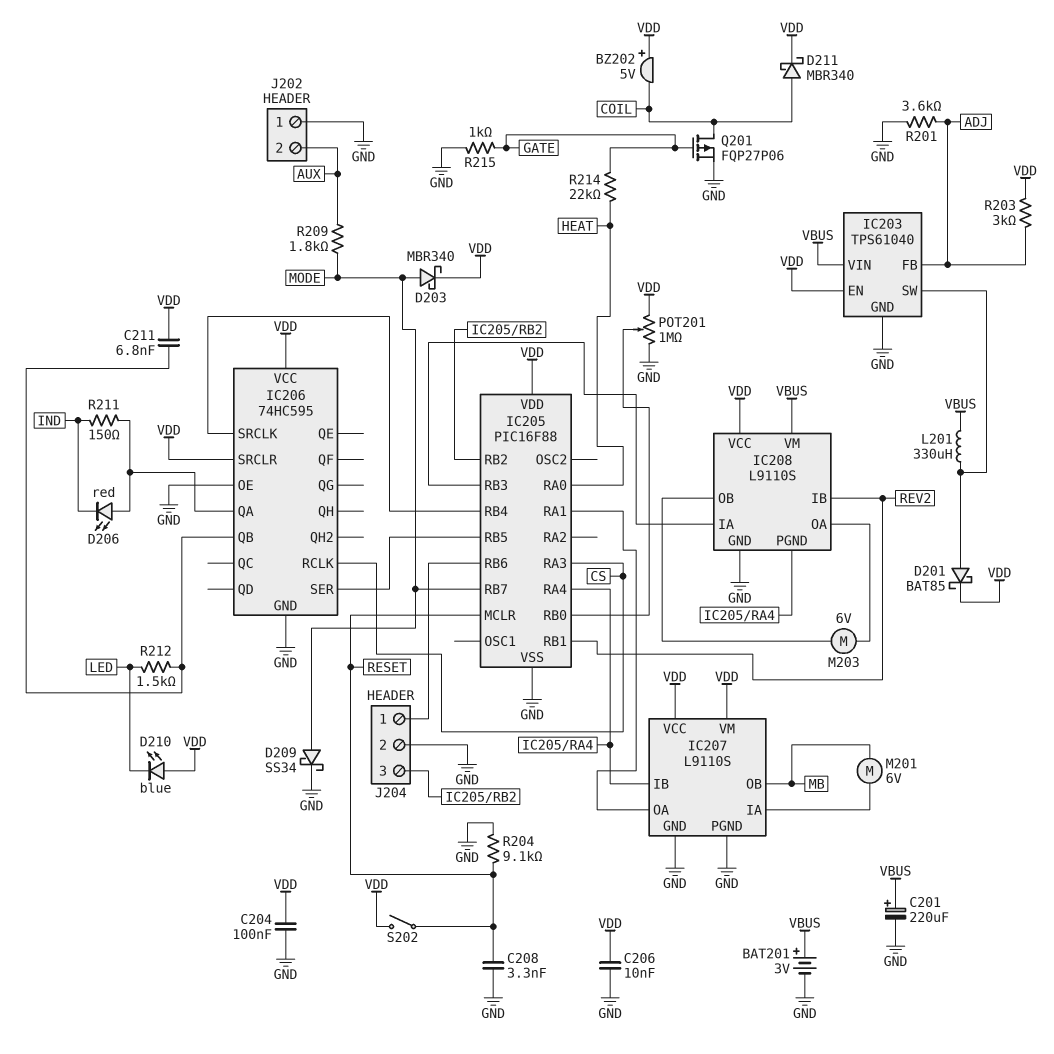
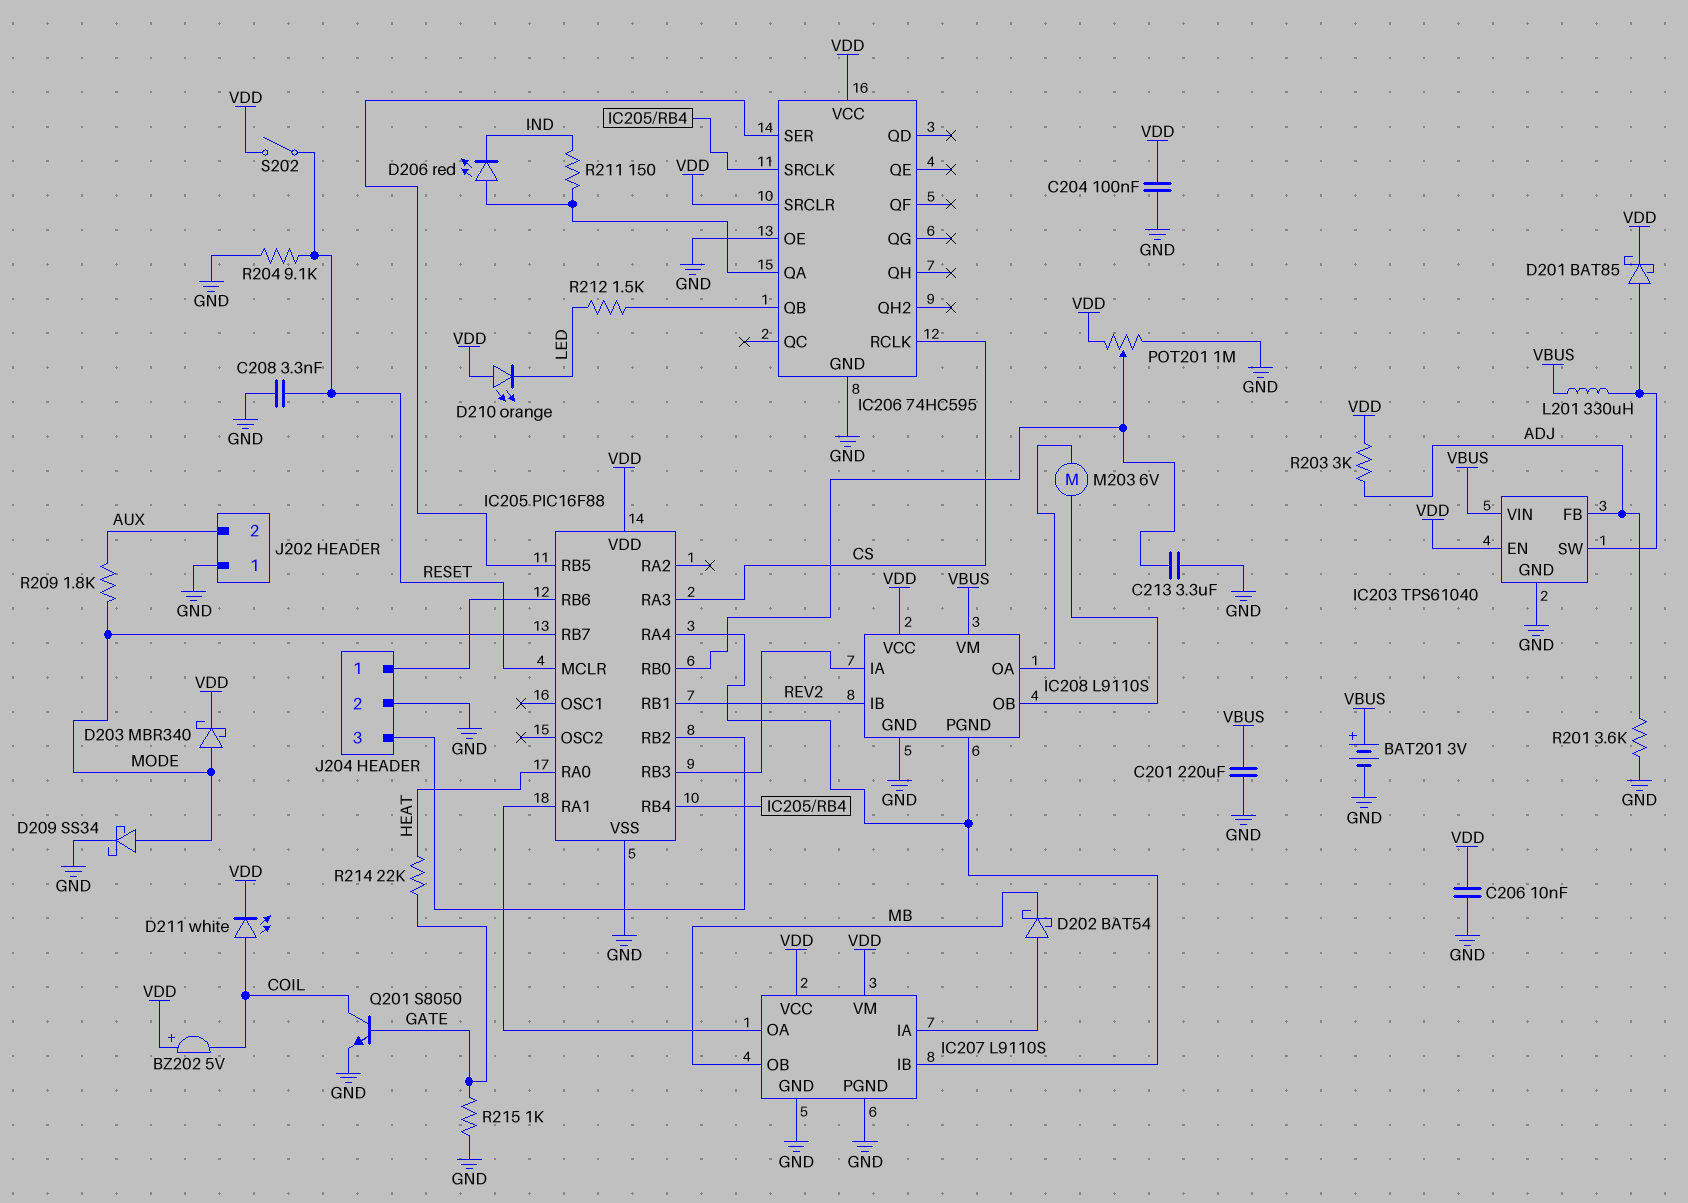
C201: 220uF (plus VBUS, minus GND) -> 220uF (GND, VBUS)
C211: 6.8nF (IC206/QB, VDD) -> none
C213: none -> 3.3uF (GND, IC205/RB0)
D202: none -> schottky BAT54 (A IC207/IA, K MB)
D210: LED blue (A VDD, K LED) -> LED orange (A VDD, K LED)
D211: schottky MBR340 (A COIL, K VDD) -> LED white (A COIL, K VDD)
M201: motor 6V (IC207/IA, MB) -> none
Q201: PMOS FQP27P06 (G GATE, D COIL, S GND) -> NPN S8050 (B GATE, C COIL, E GND)

